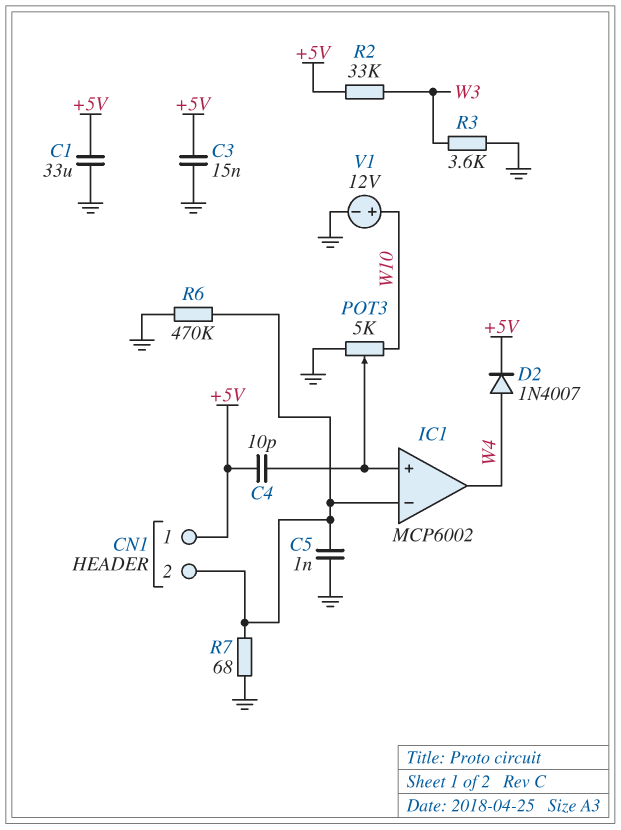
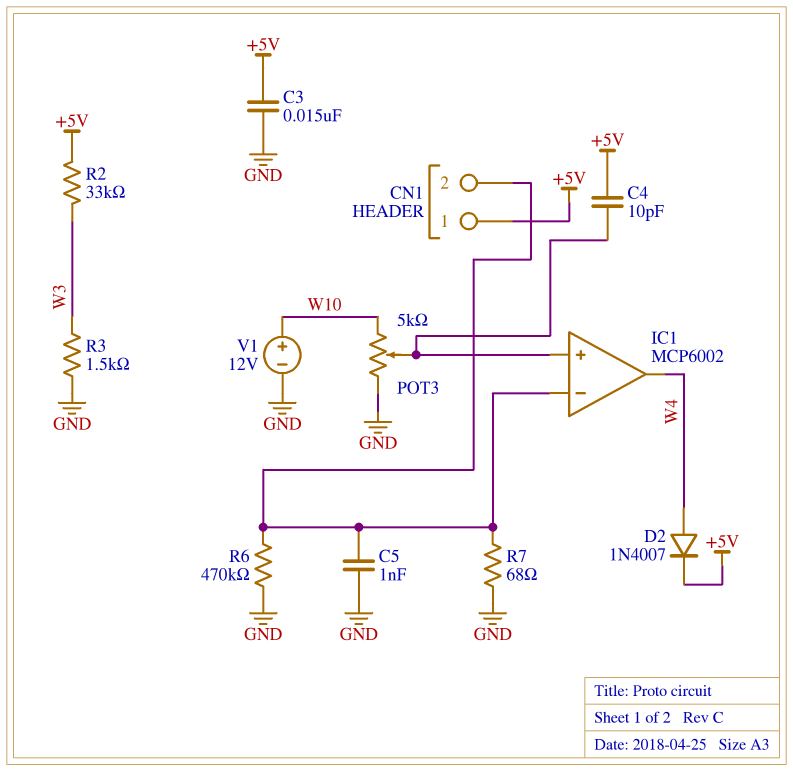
C1: 33uF (+5V, GND) -> none
R3: 3.6k (GND, W3) -> 1.5k (GND, W3)

